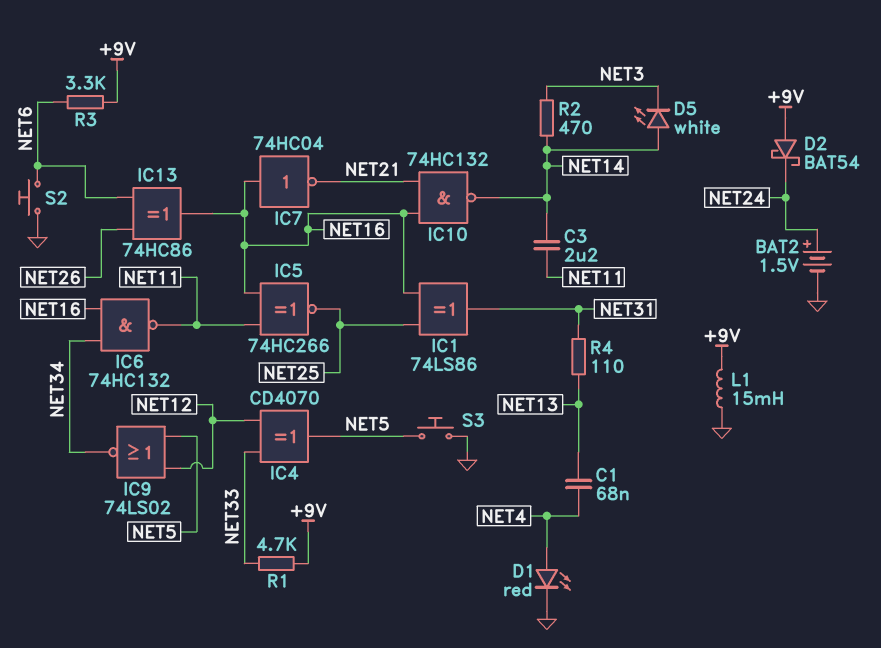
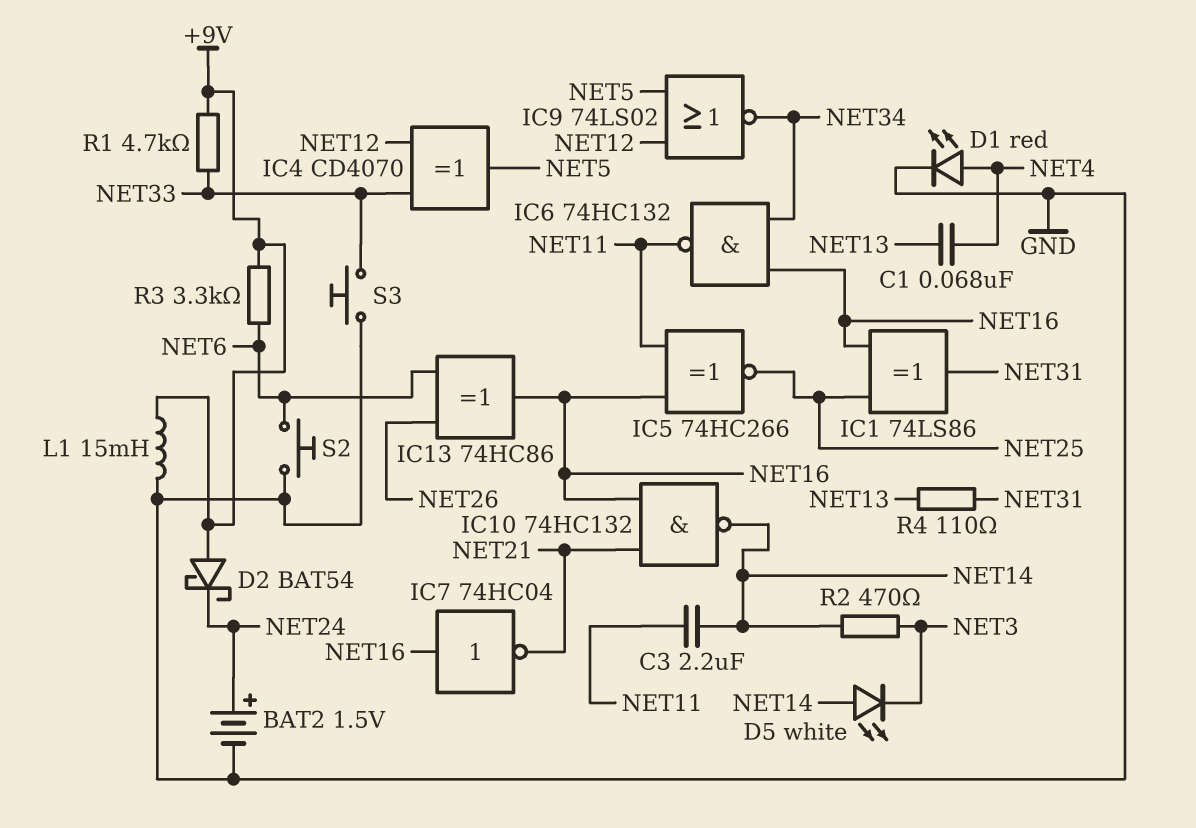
S3: button (GND, NET5) -> button (GND, NET33)

